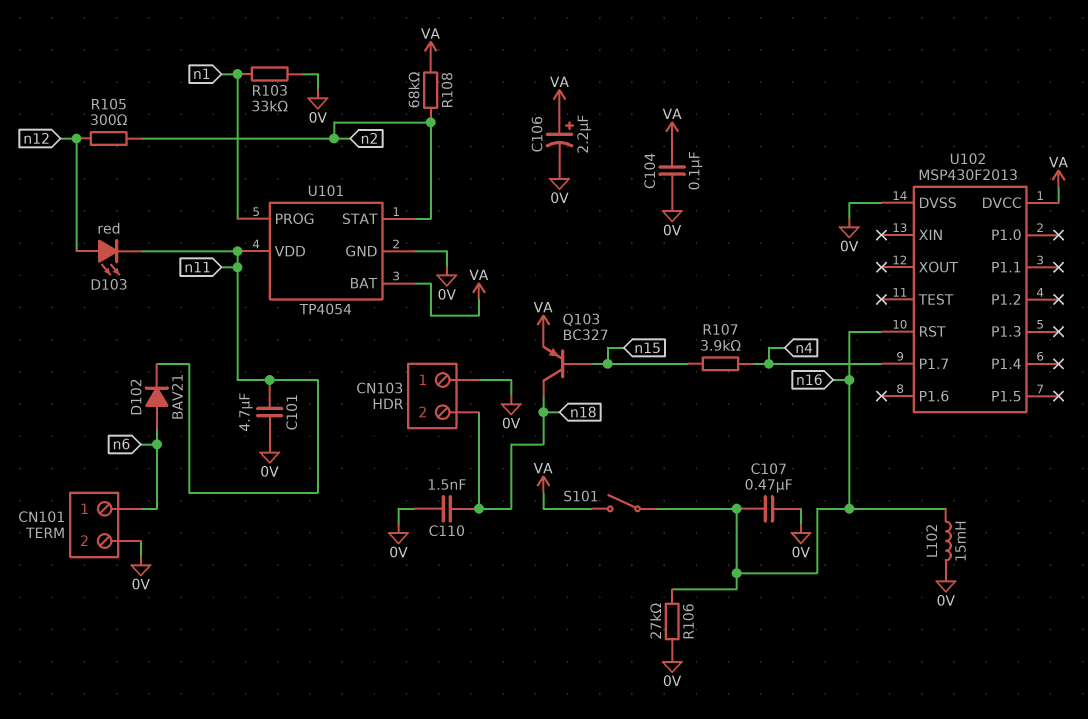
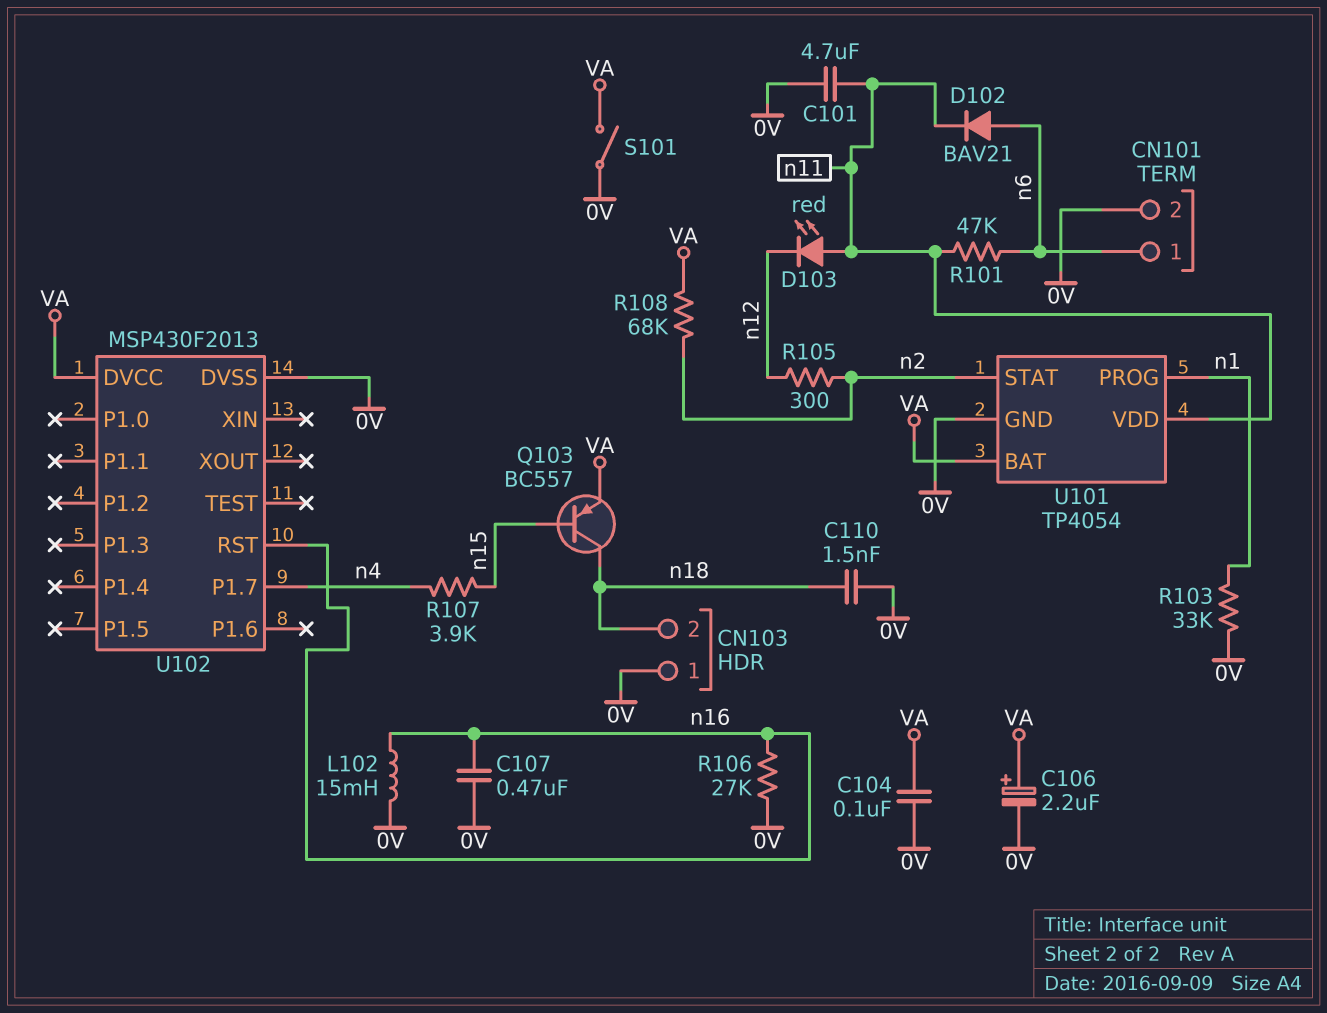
D103: LED red (A n12, K n11) -> LED red (A n11, K n12)
Q103: PNP BC327 (B n15, C n18, E VA) -> PNP BC557 (B n15, C n18, E VA)
R101: none -> 47k (n6, n11)
S101: switch (VA, n16) -> switch (0V, VA)

